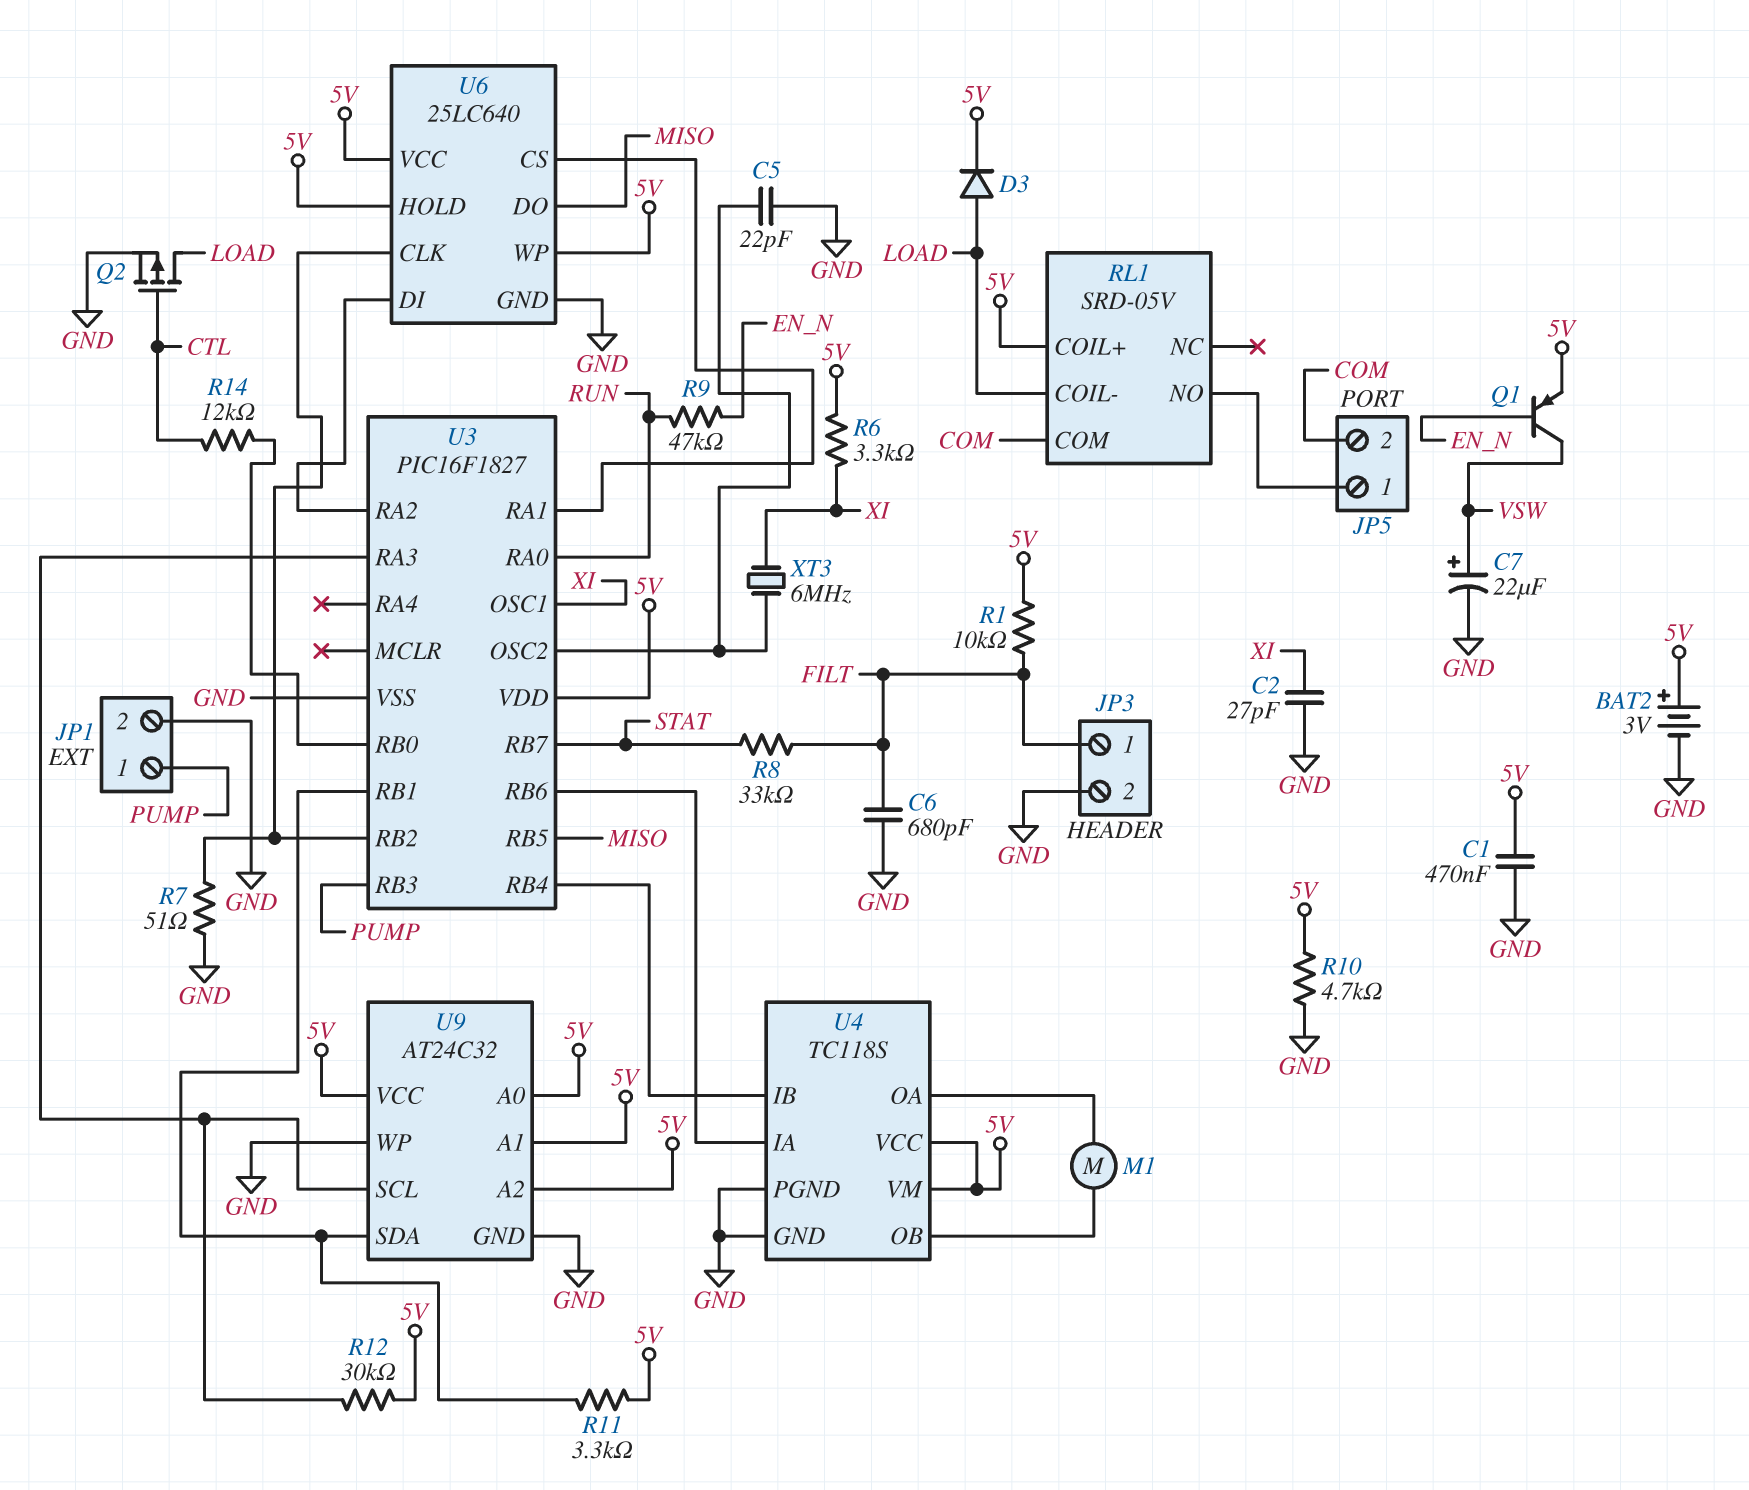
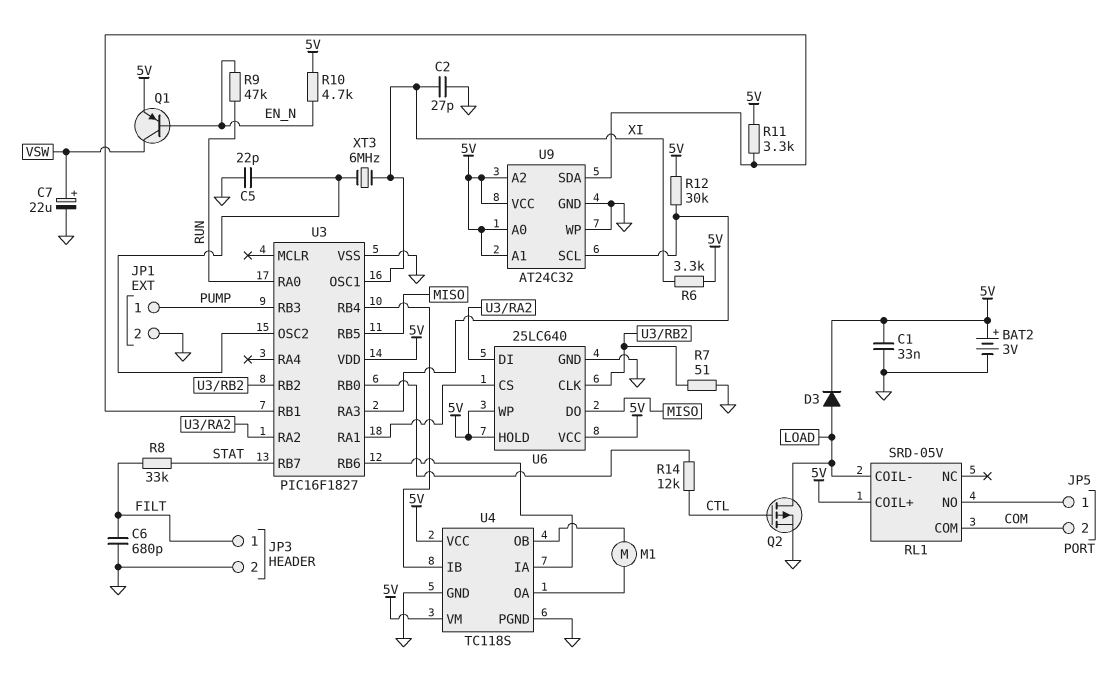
C1: 470nF (5V, GND) -> 33nF (5V, GND)
R1: 10k (5V, FILT) -> none
R10: 4.7k (5V, GND) -> 4.7k (5V, EN_N)

